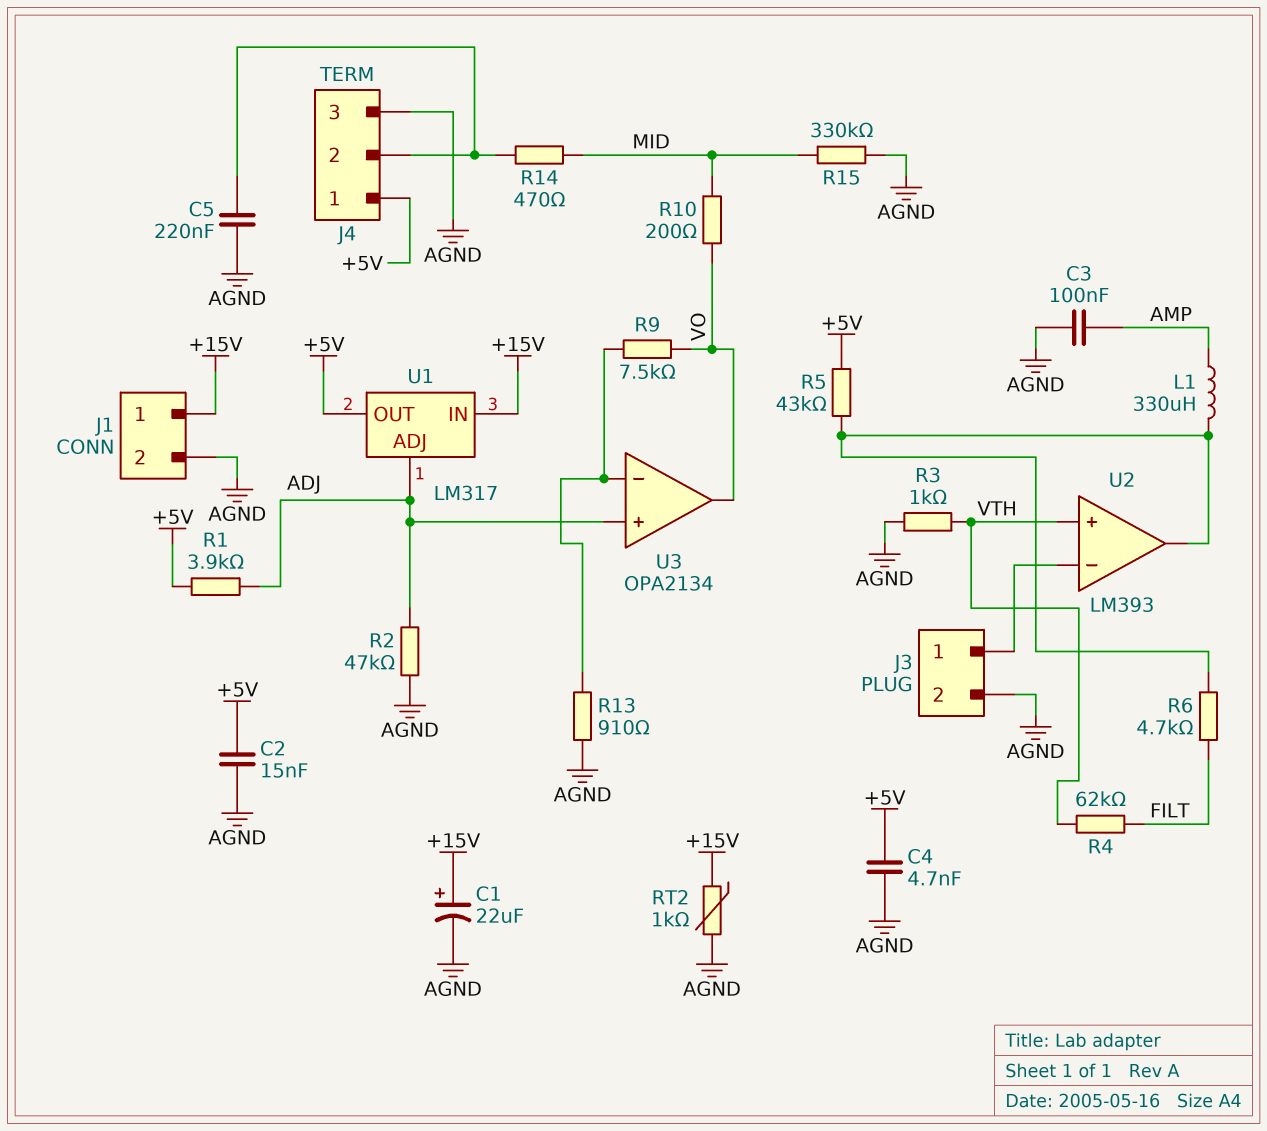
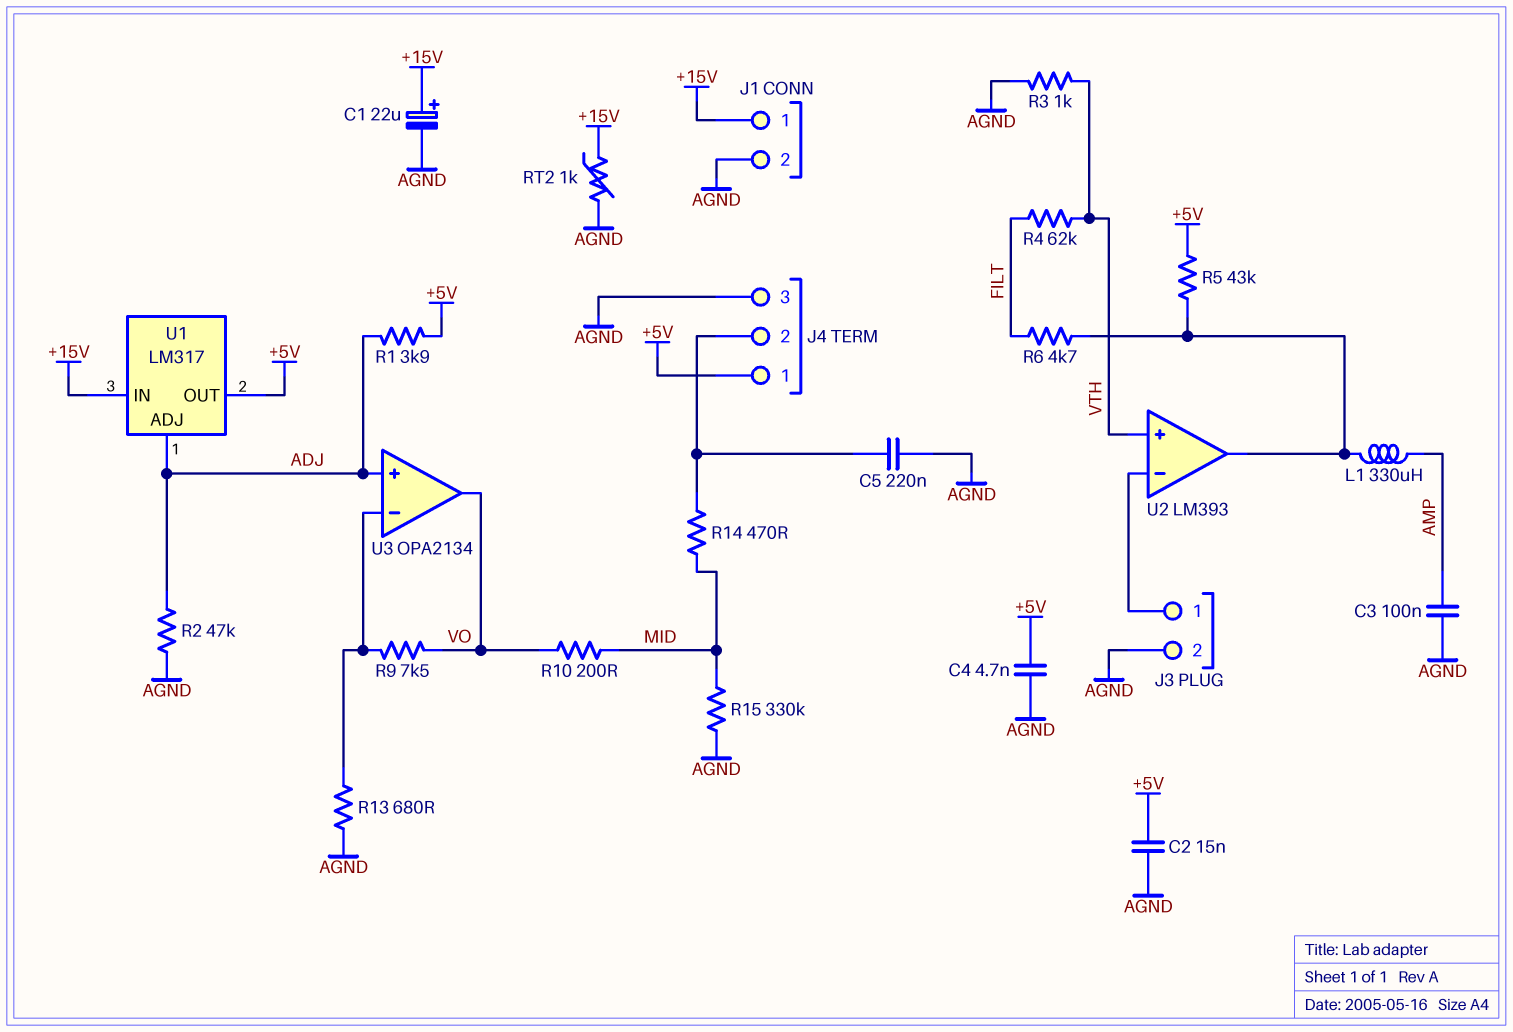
R13: 910 (AGND, U3/in-) -> 680 (AGND, U3/in-)

